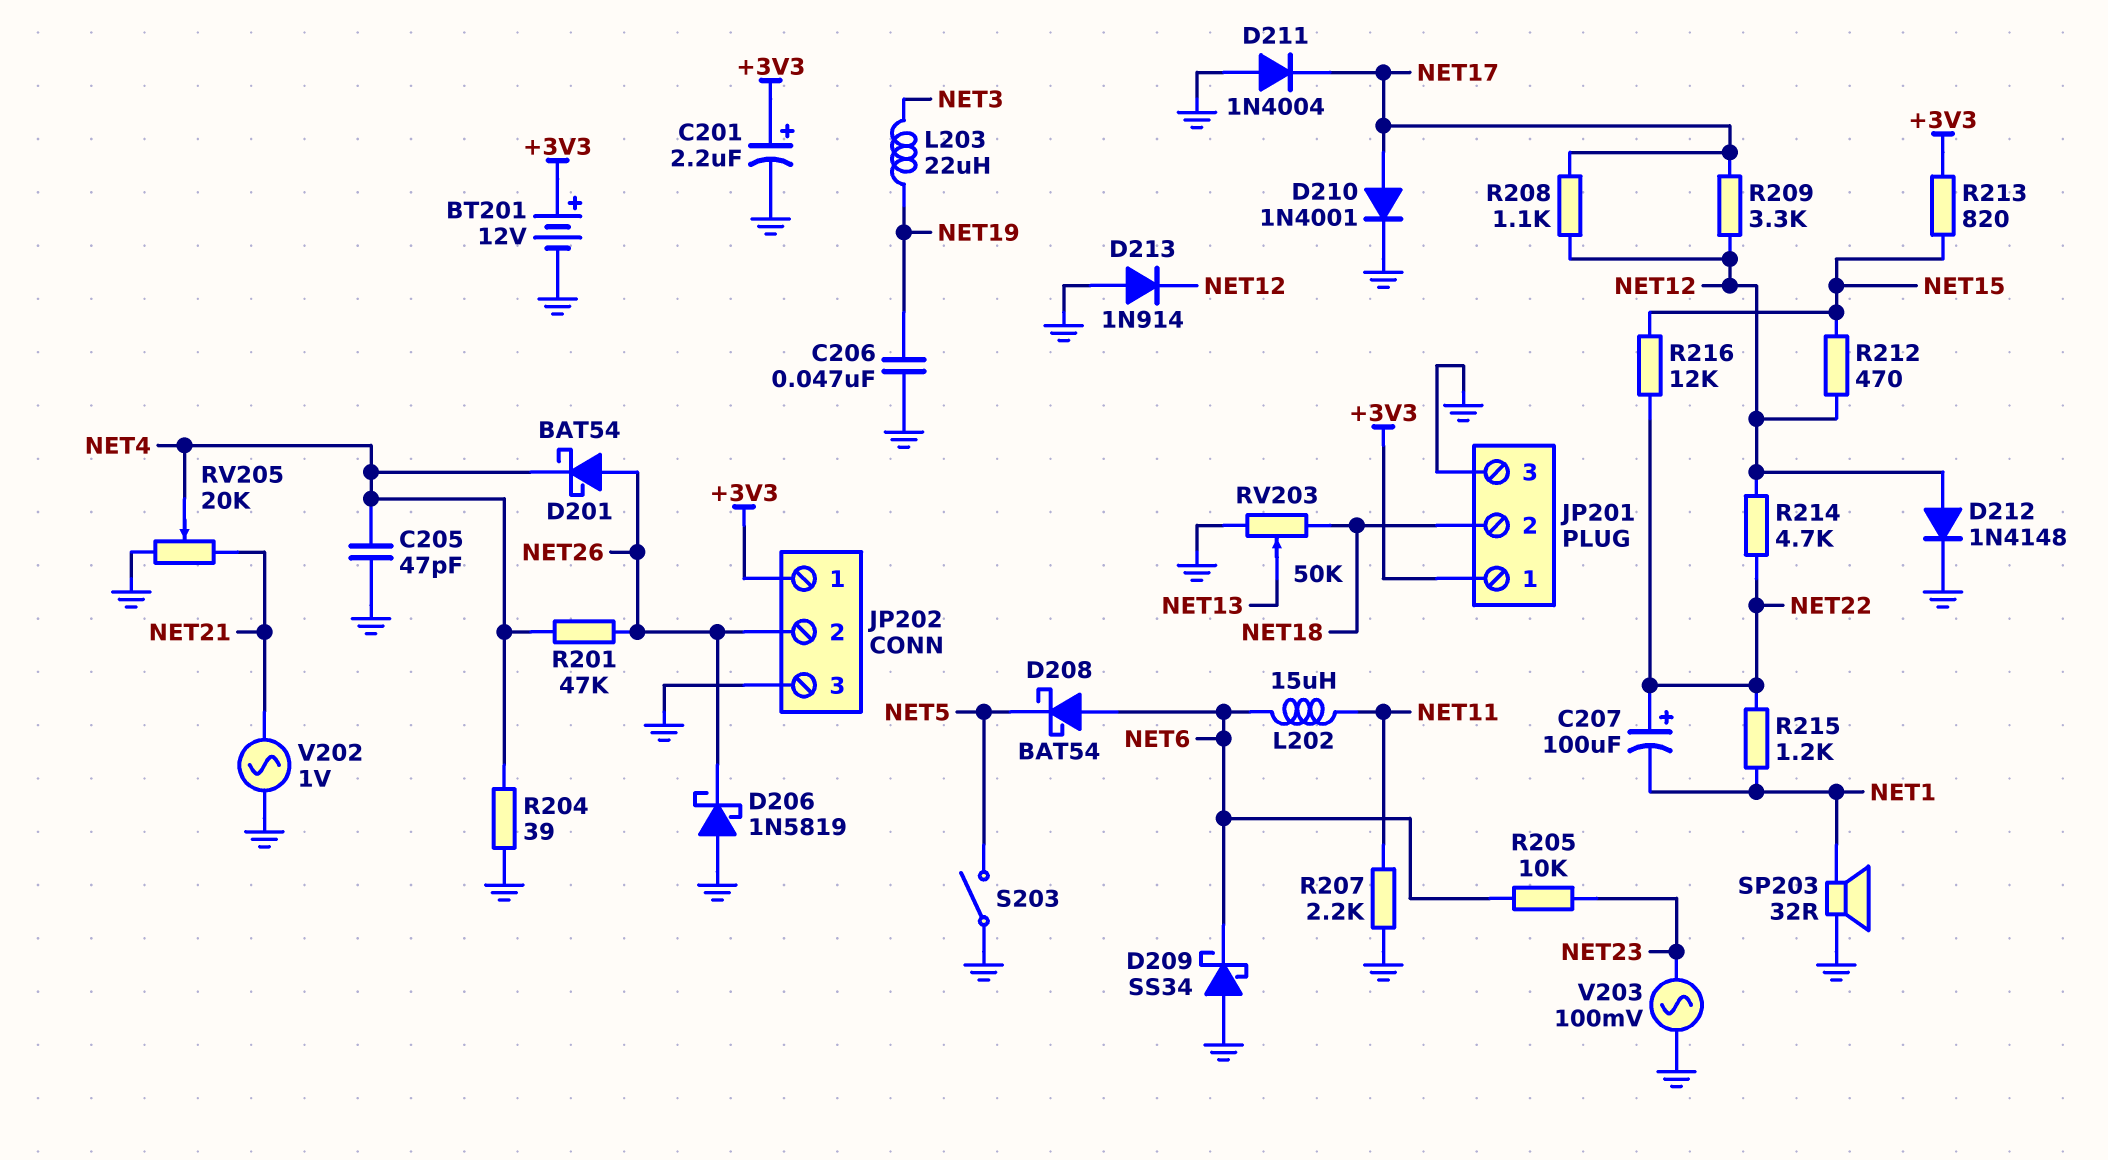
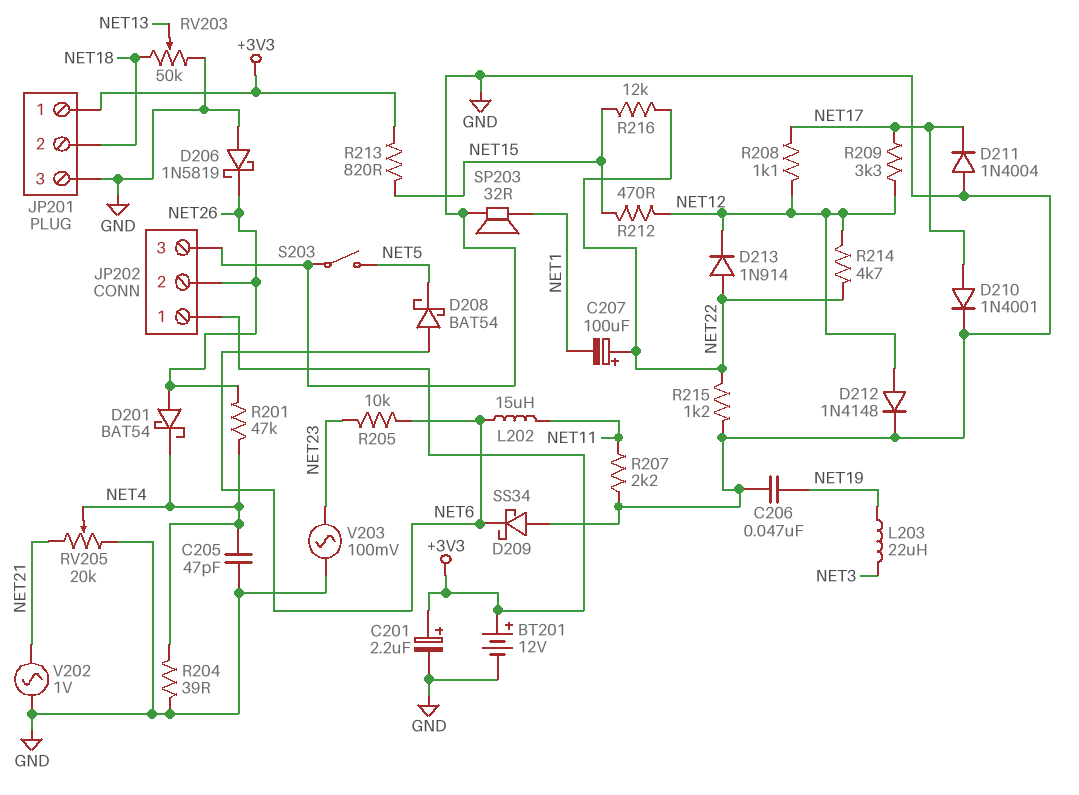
D213: diode 1N914 (A GND, K NET12) -> diode 1N914 (A NET22, K NET12)
R215: 1.2k (NET1, NET22) -> 1.2k (GND, NET22)

